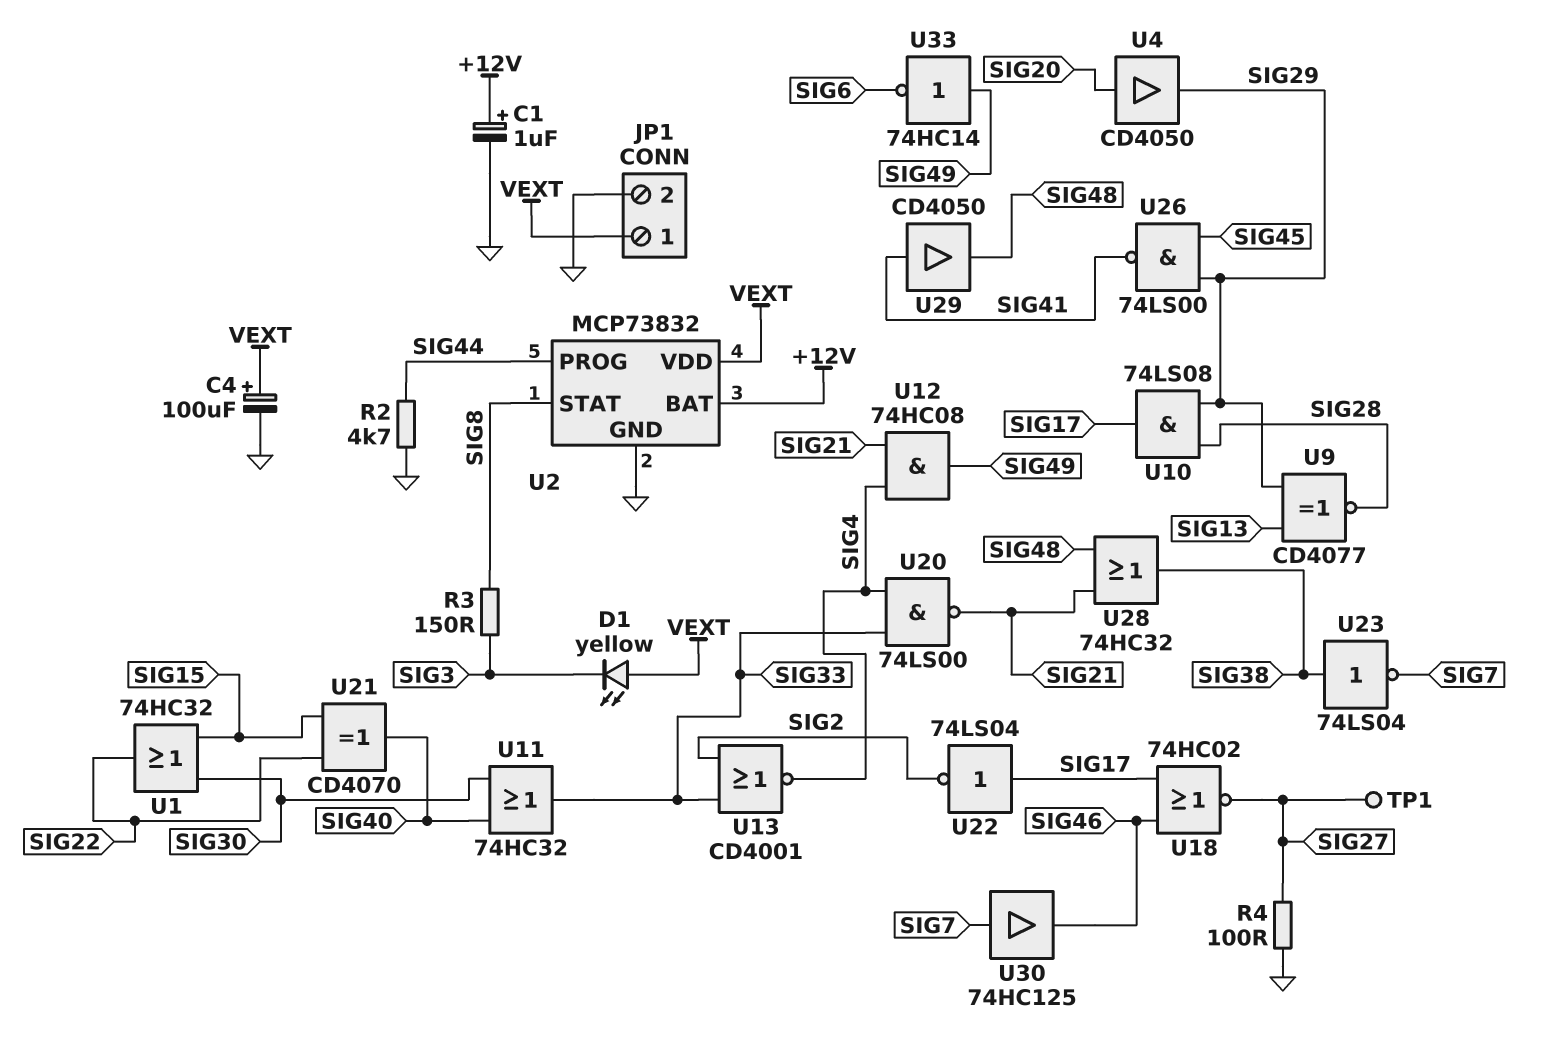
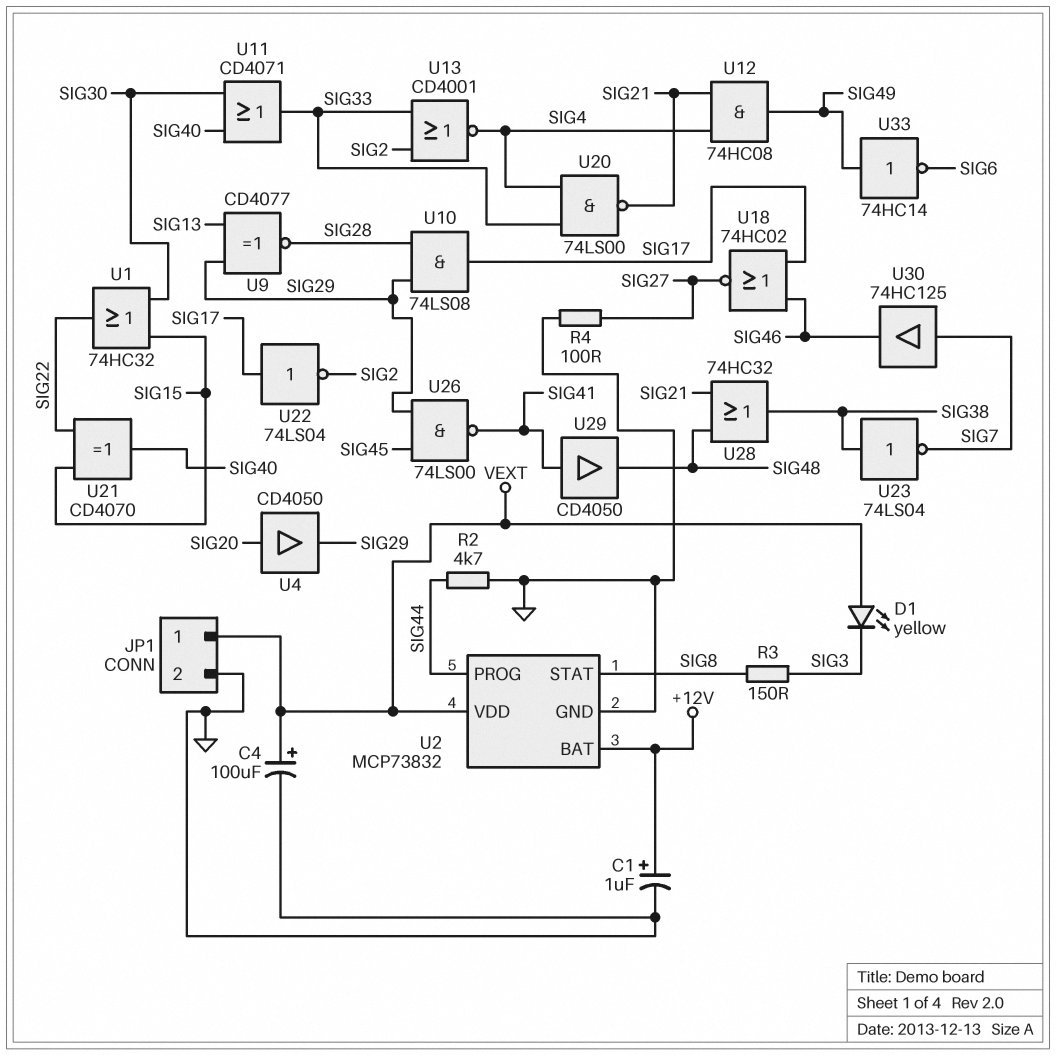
TP1: test point (SIG27) -> none
U11: OR 74HC32 (in SIG30, in SIG40, out SIG33) -> OR CD4071 (in SIG30, in SIG40, out SIG33)

